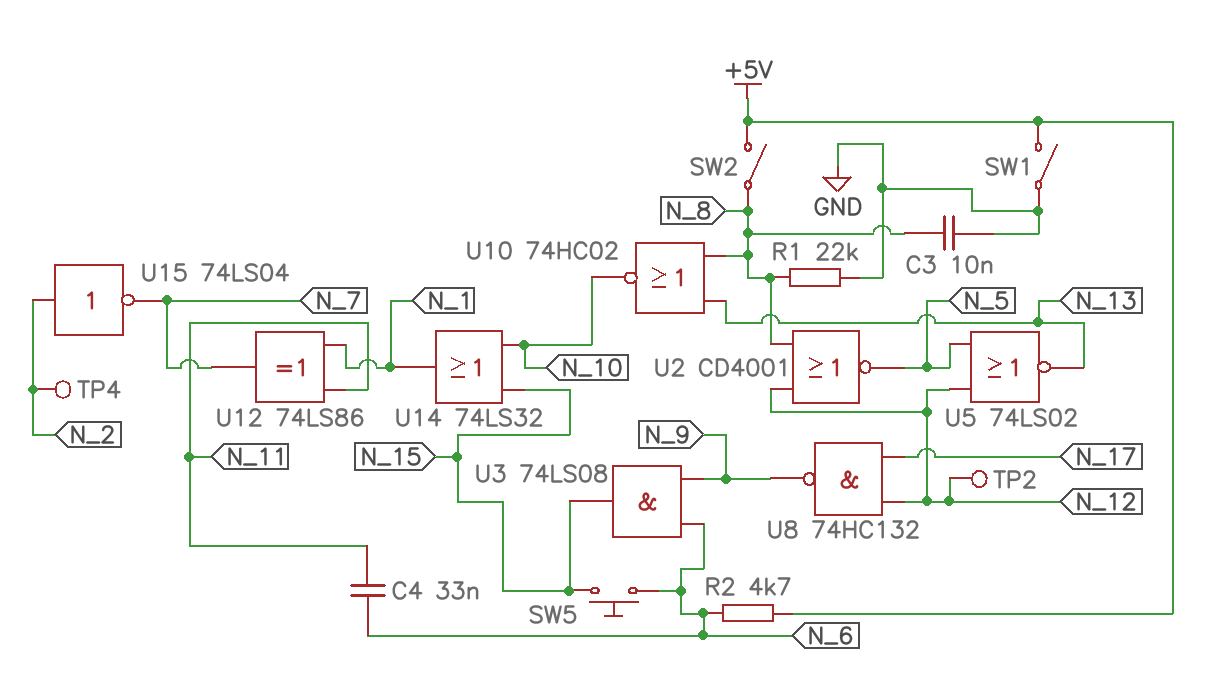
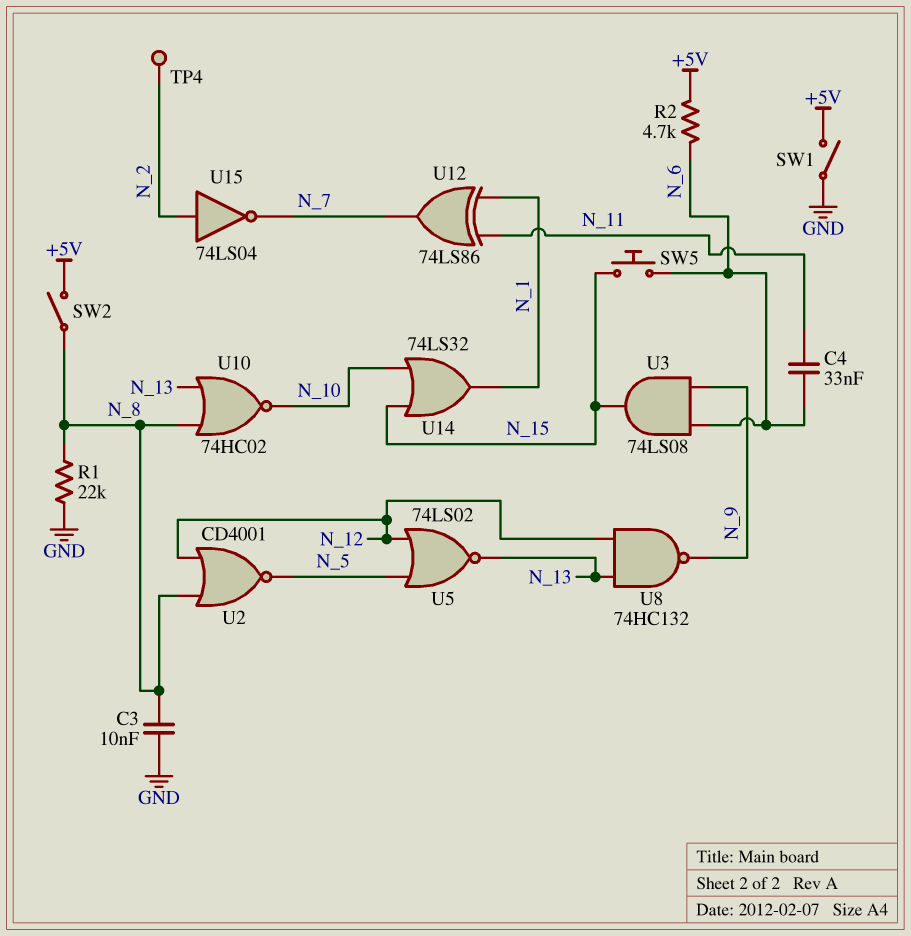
TP2: test point (N_12) -> none
U8: NAND 74HC132 (in N_12, in N_17, out N_9) -> NAND 74HC132 (in N_12, in N_13, out N_9)

